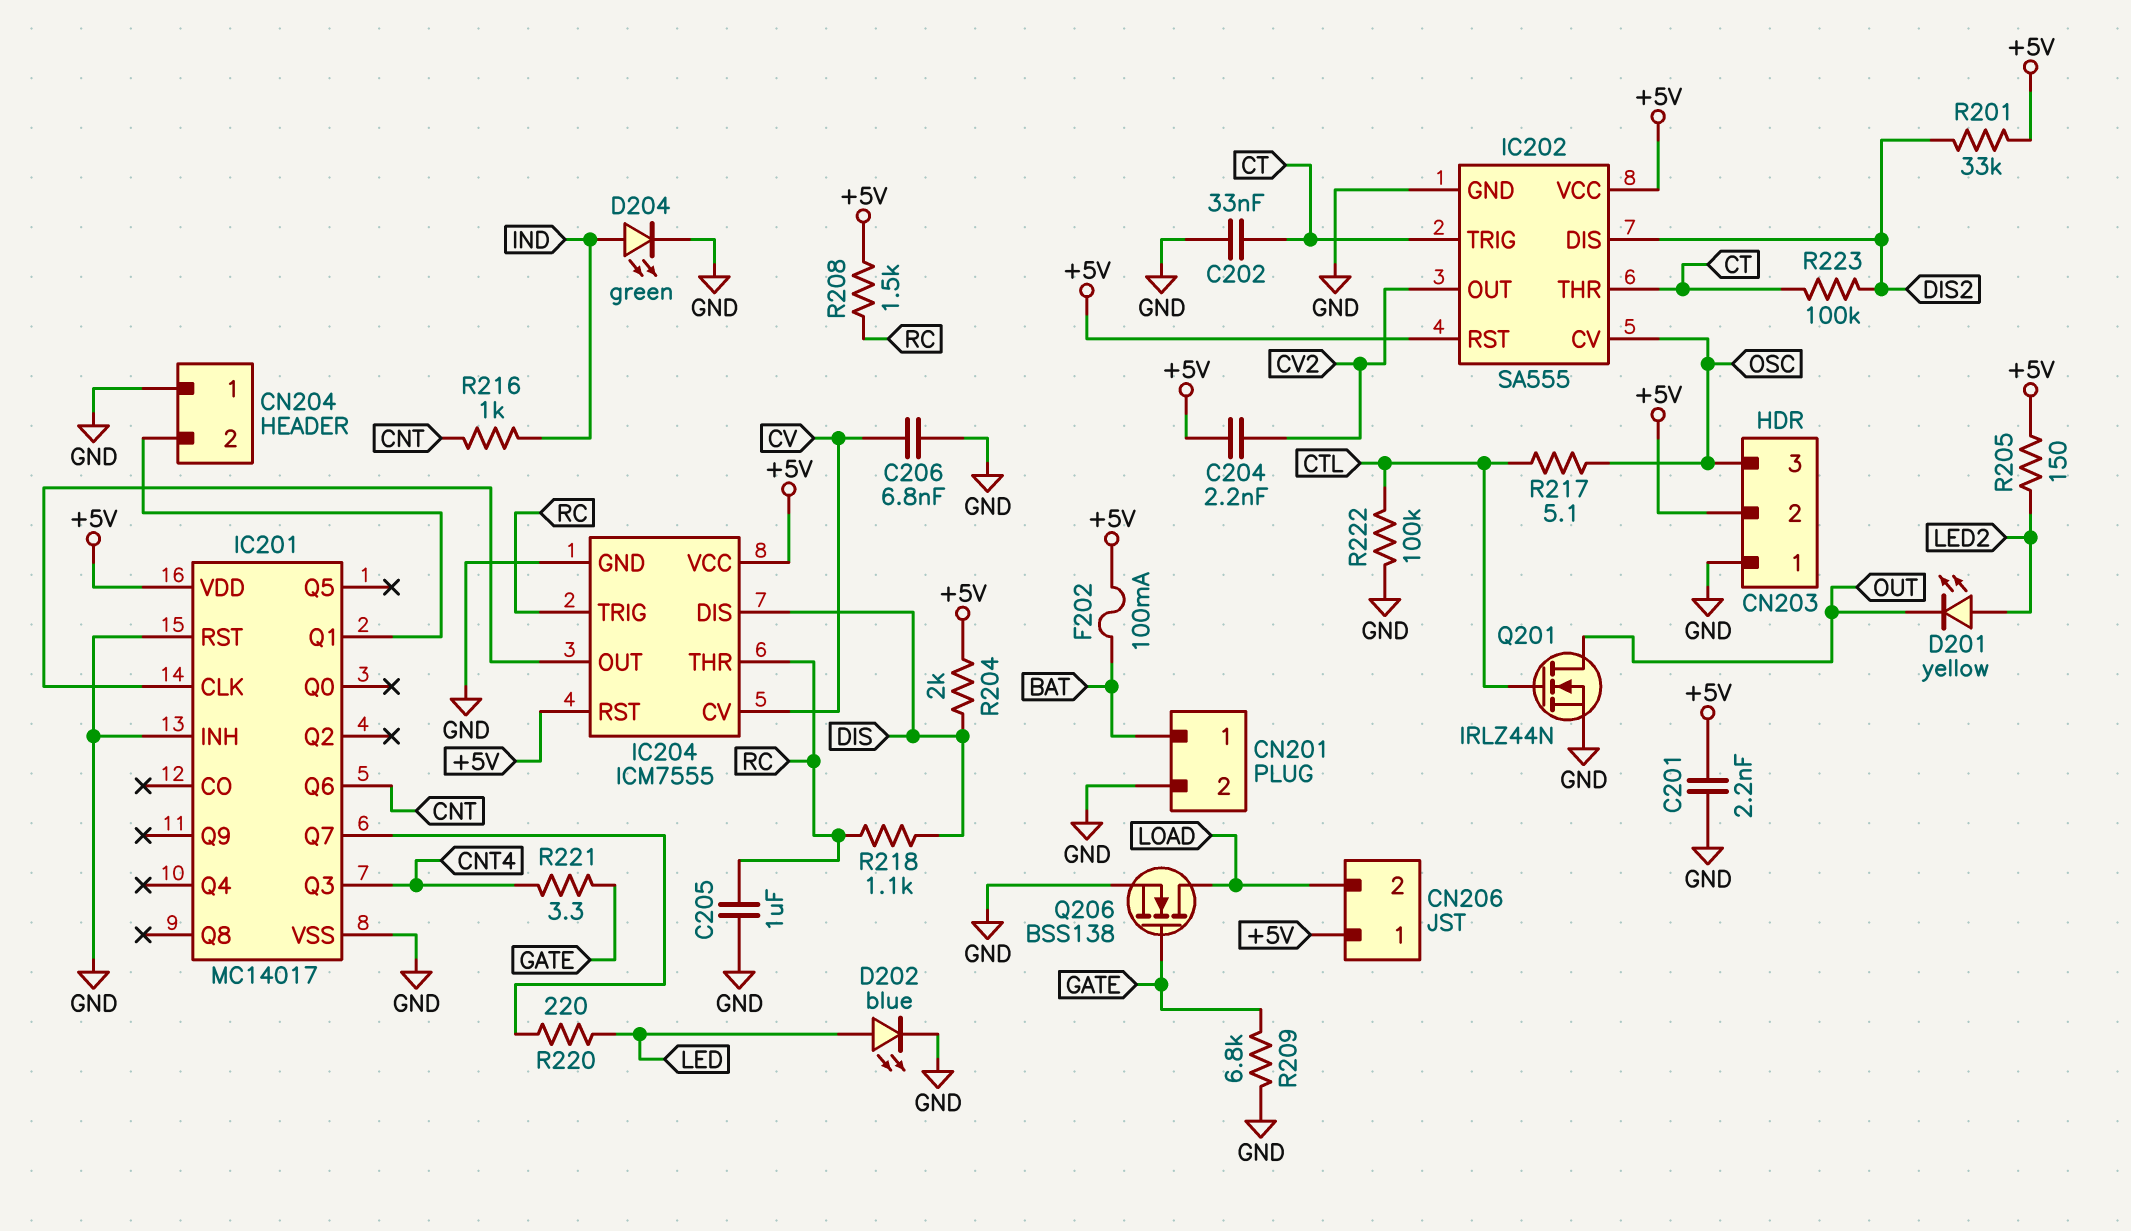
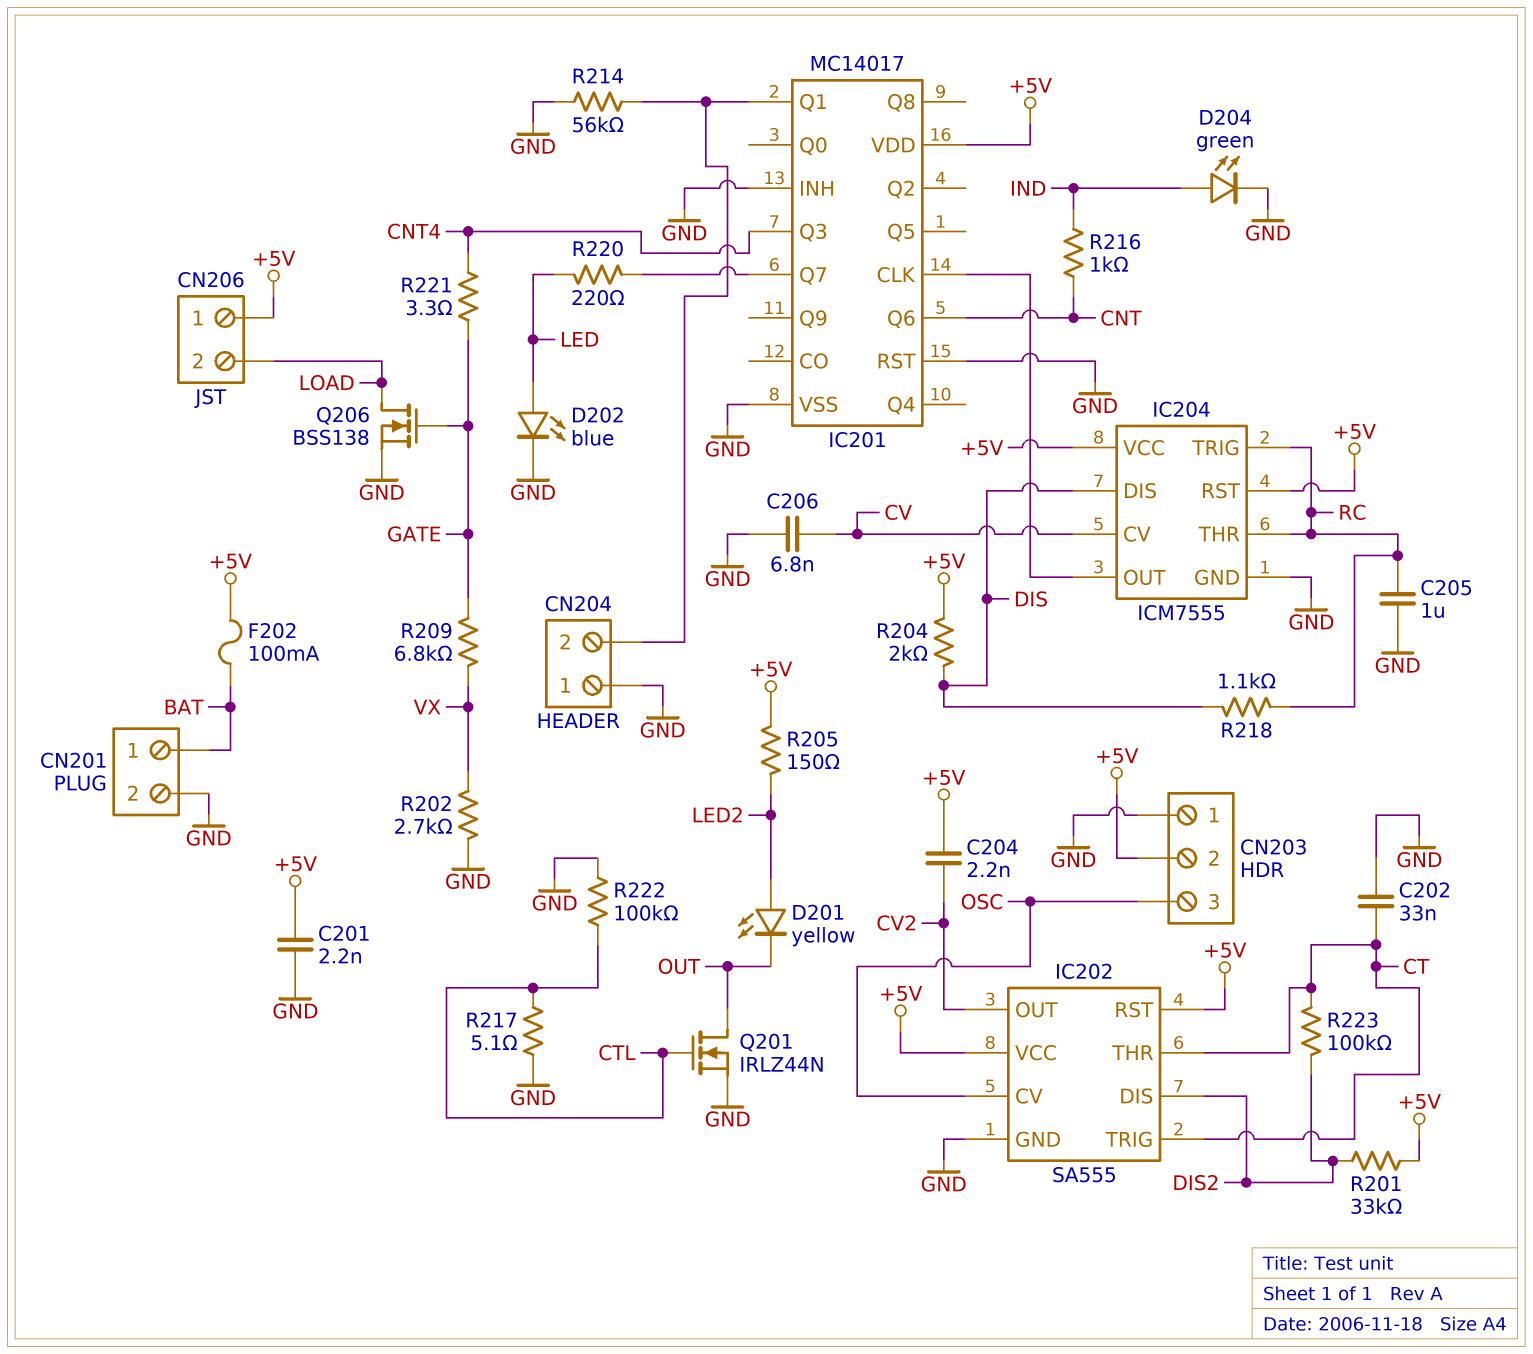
R202: none -> 2.7k (GND, VX)
R208: 1.5k (+5V, RC) -> none
R209: 6.8k (GATE, GND) -> 6.8k (GATE, VX)
R214: none -> 56k (CN204/2, GND)
R217: 5.1 (CTL, OSC) -> 5.1 (CTL, GND)

